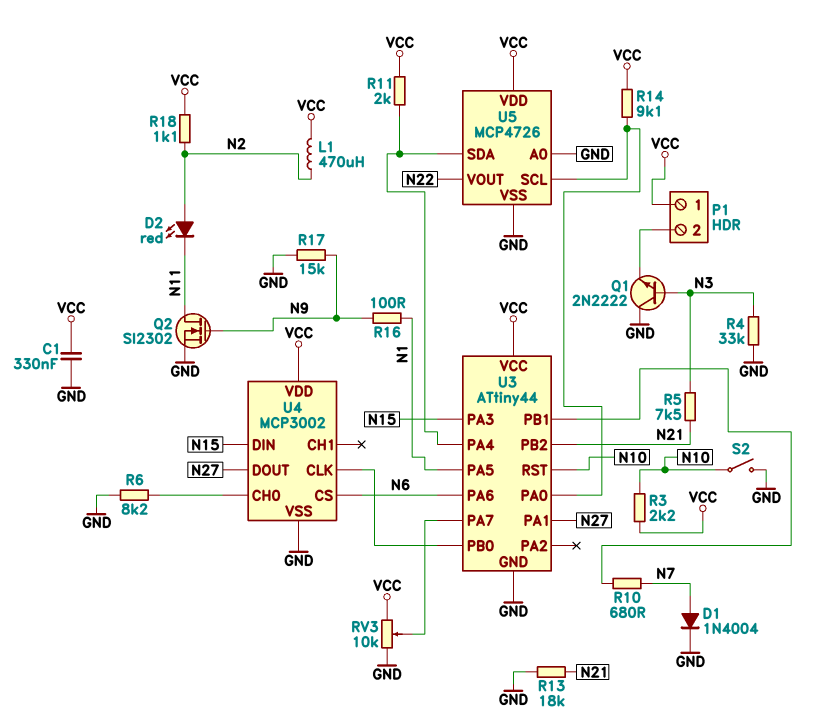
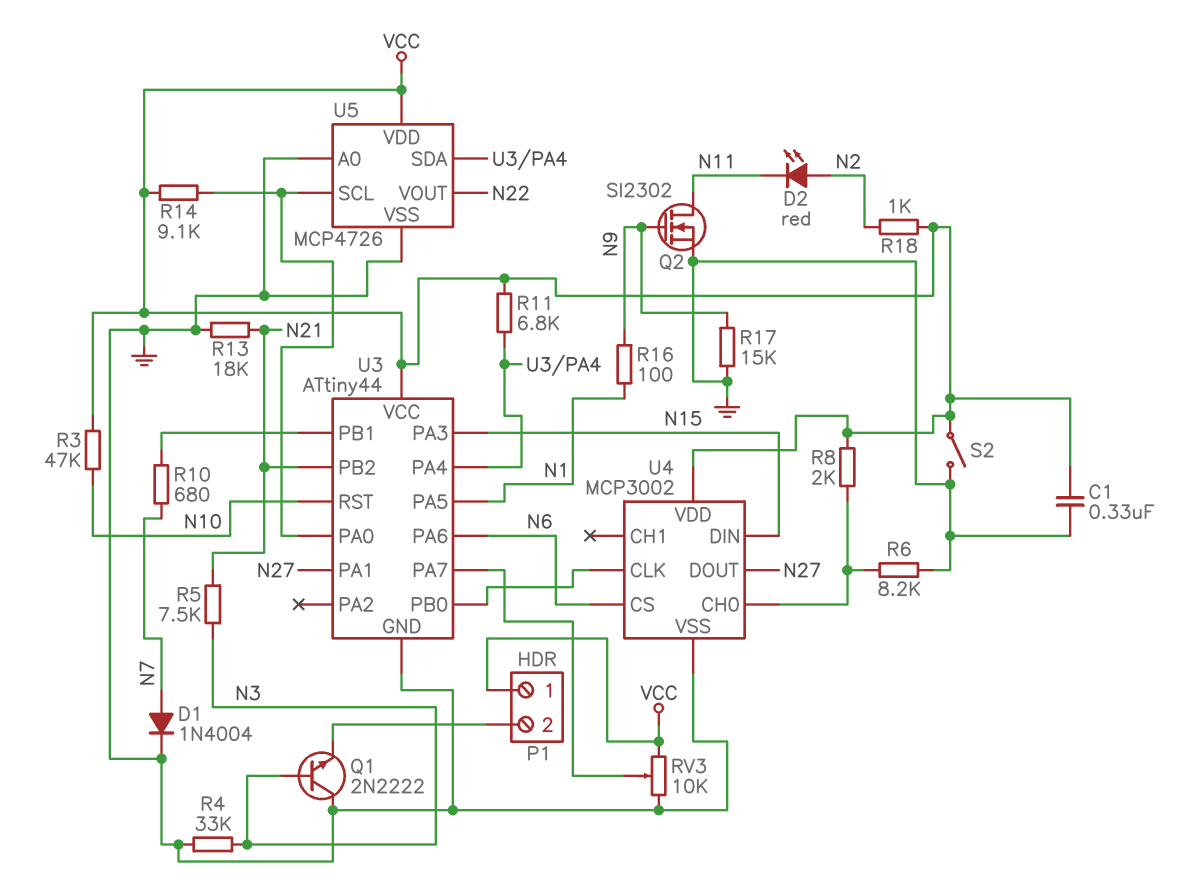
L1: 470uH (N2, VCC) -> none
R3: 2.2k (N10, VCC) -> 47k (N10, VCC)
R8: none -> 2k (U4/CH0, VCC)
R11: 2k (U3/PA4, VCC) -> 6.8k (U3/PA4, VCC)
R18: 1.1k (N2, VCC) -> 1k (N2, VCC)
S2: switch (GND, N10) -> switch (GND, VCC)

